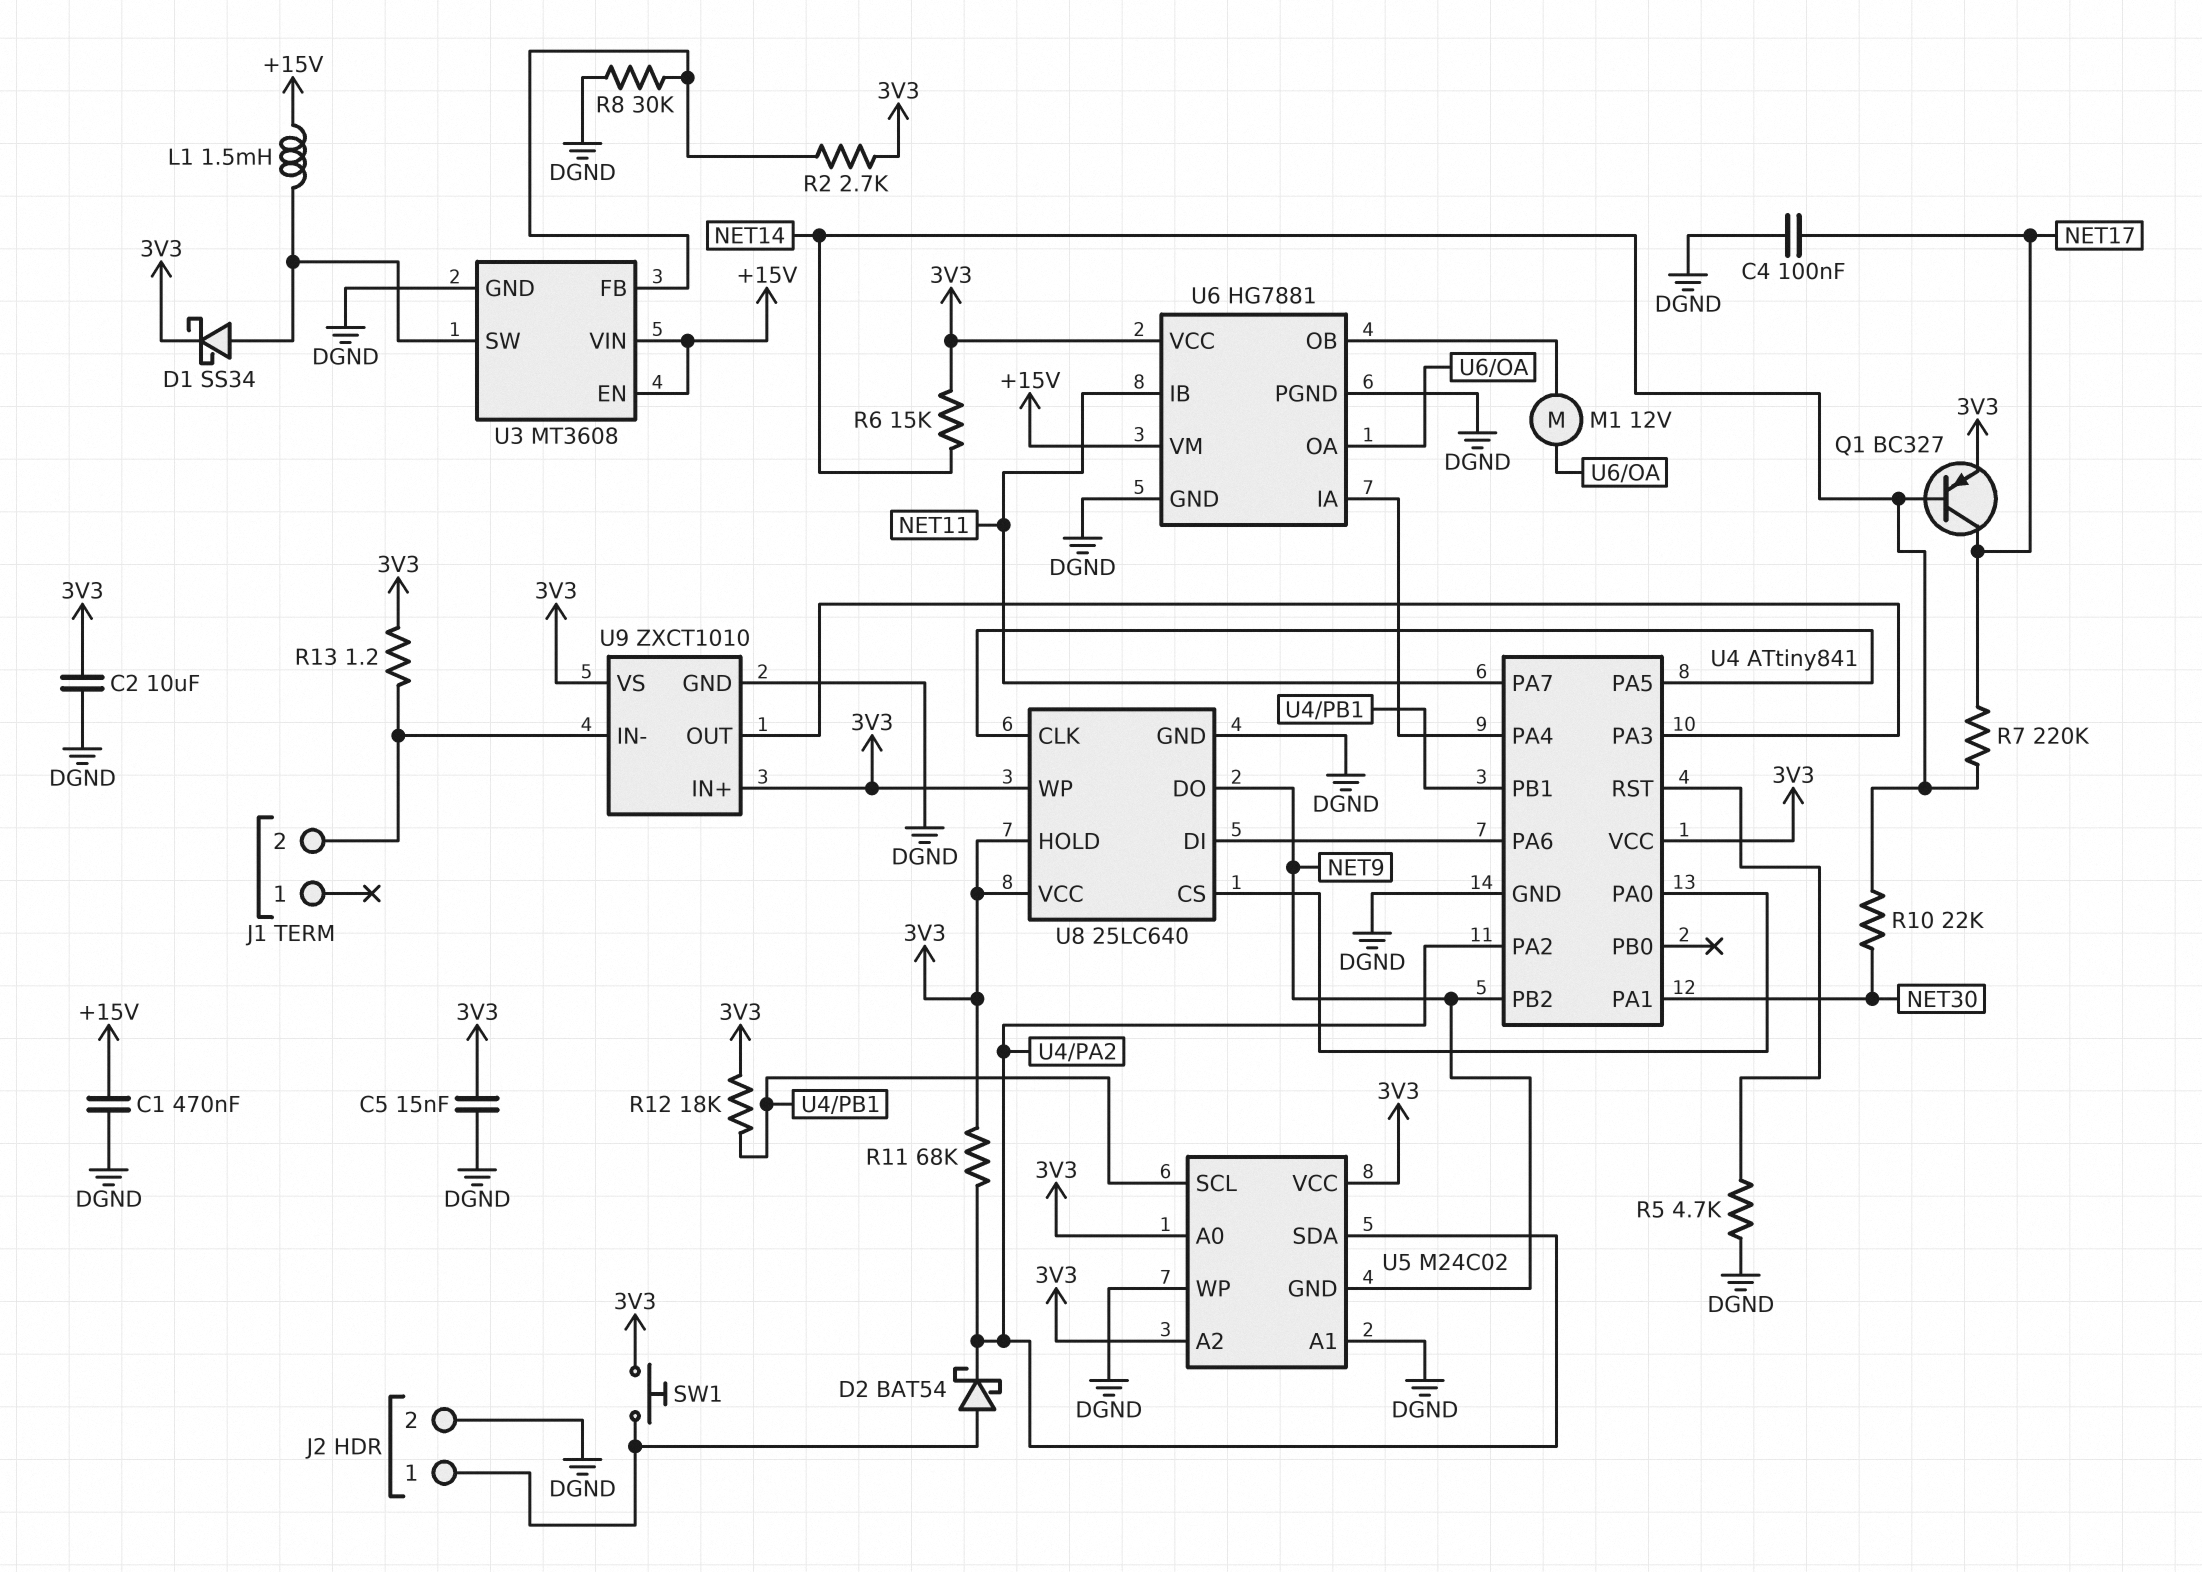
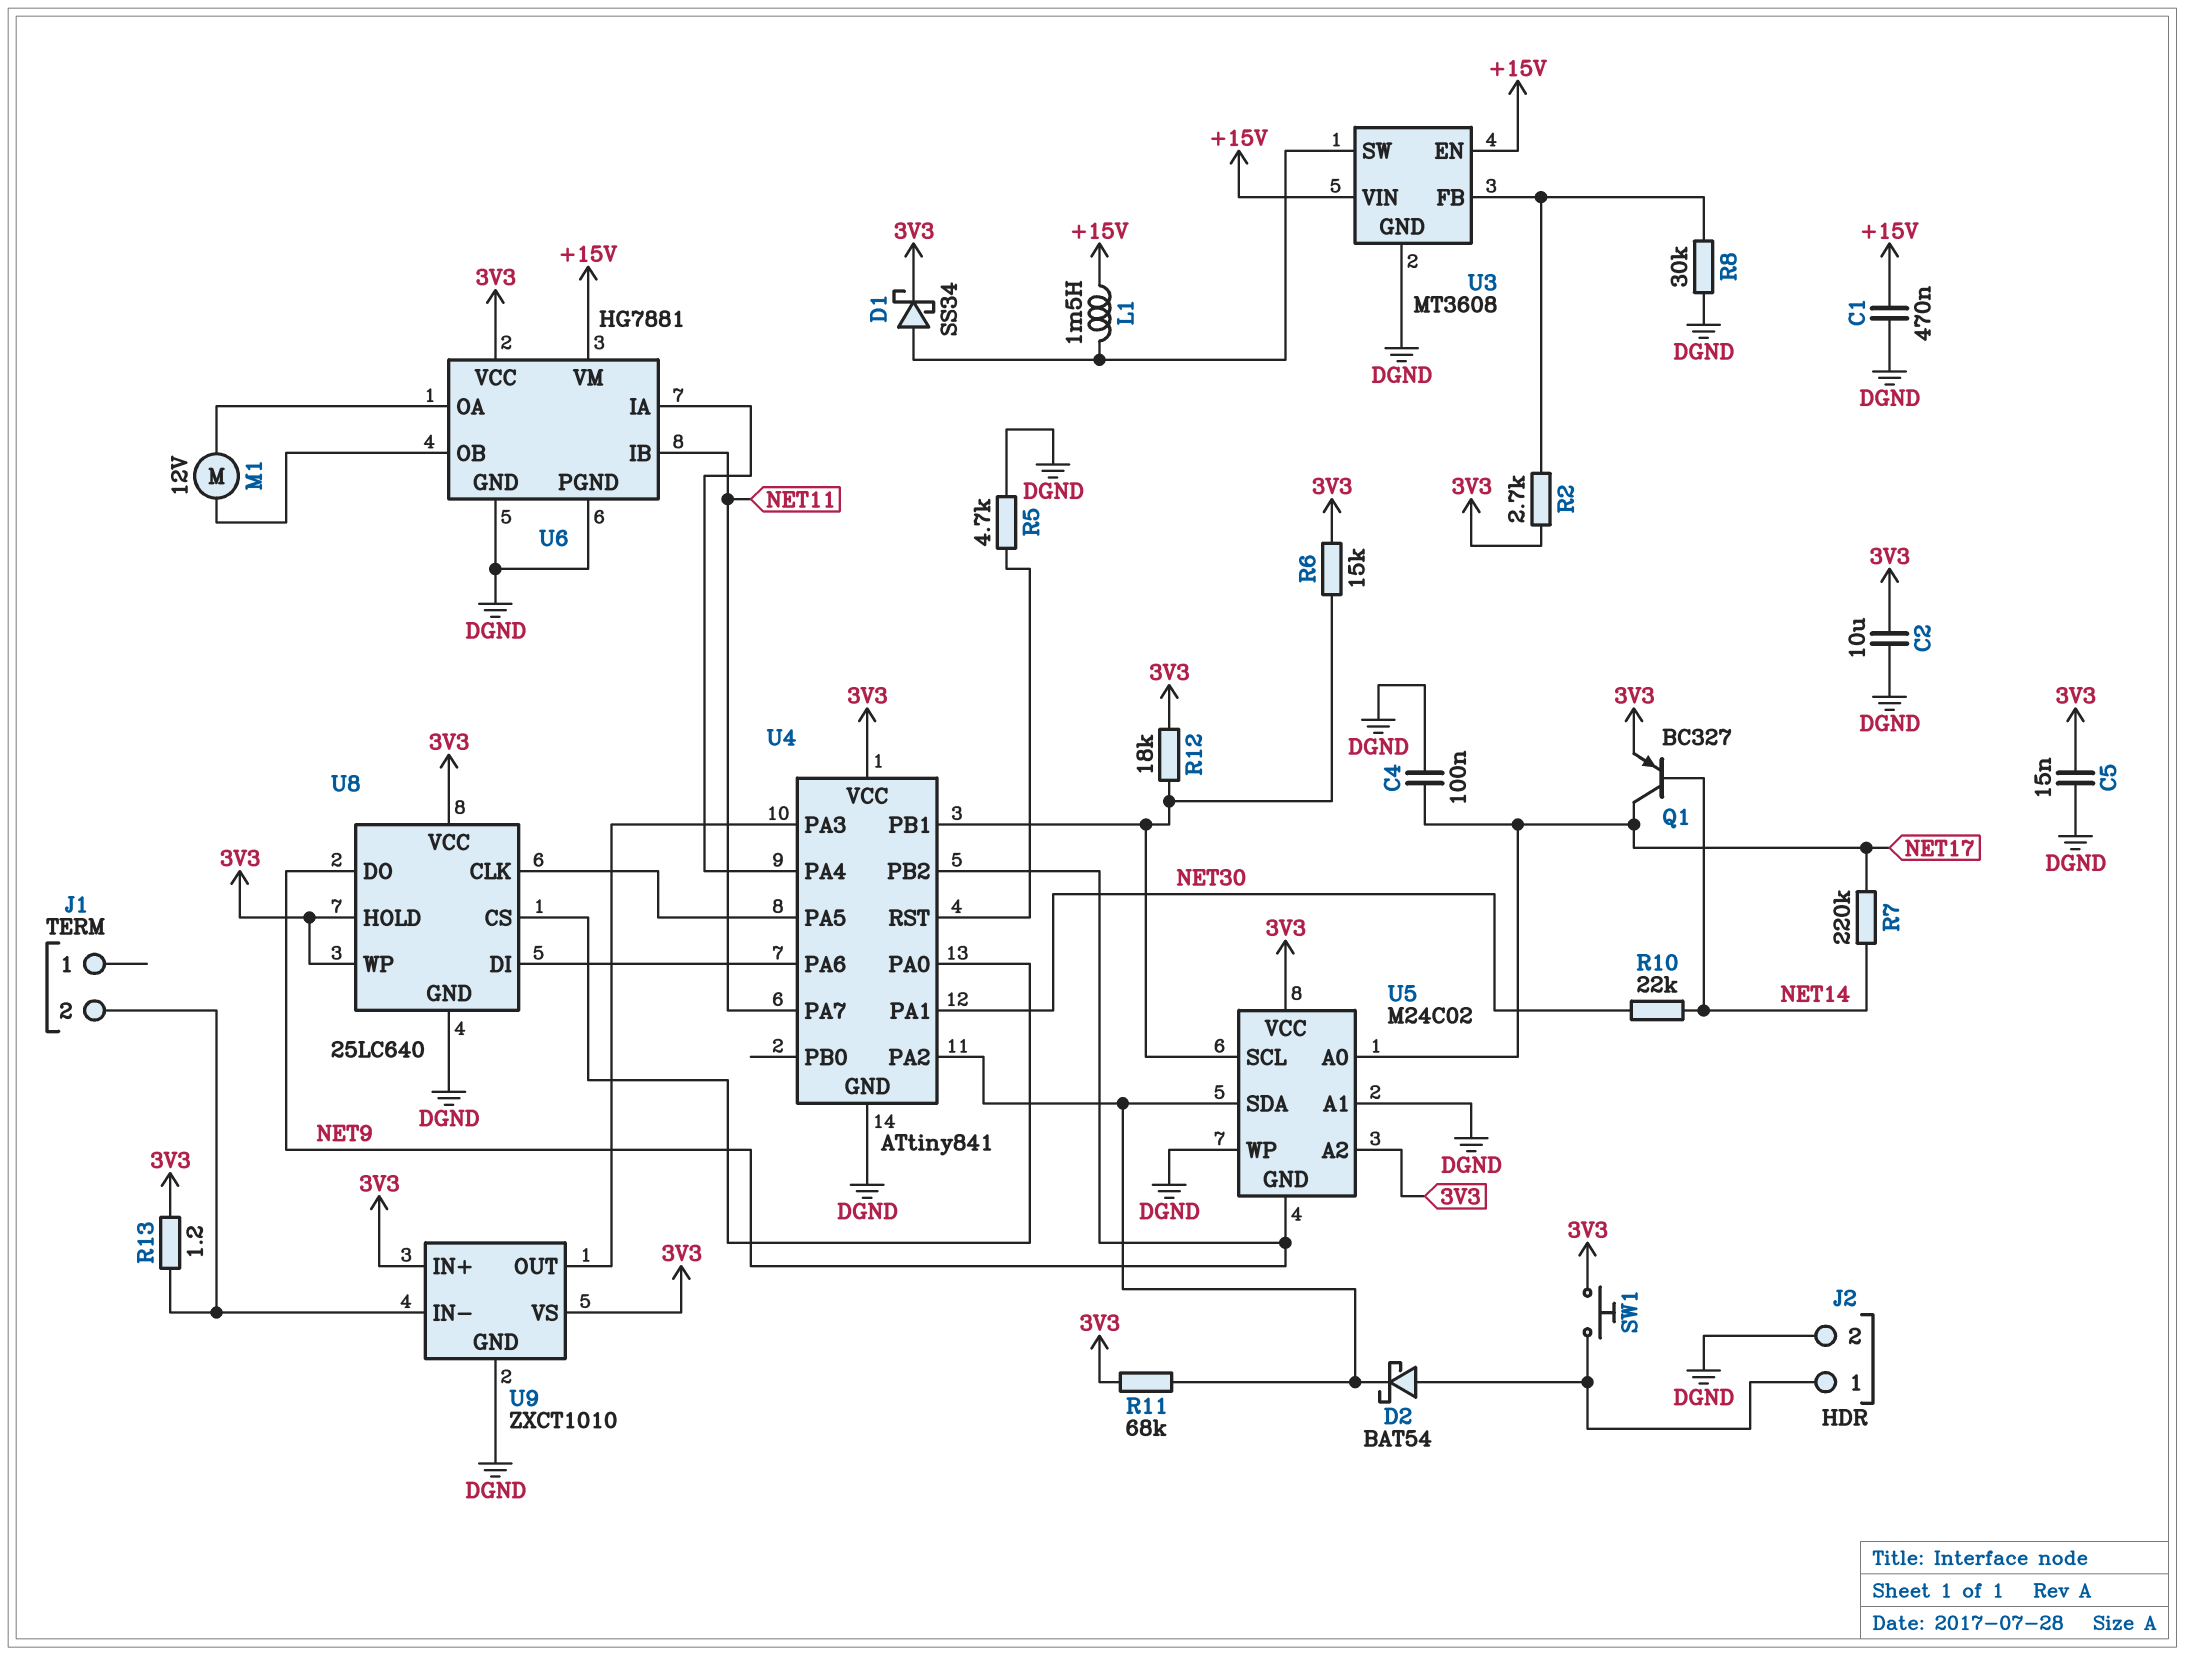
R6: 15k (3V3, NET14) -> 15k (3V3, U4/PB1)
U5 pin A0: 3V3 -> NET17

